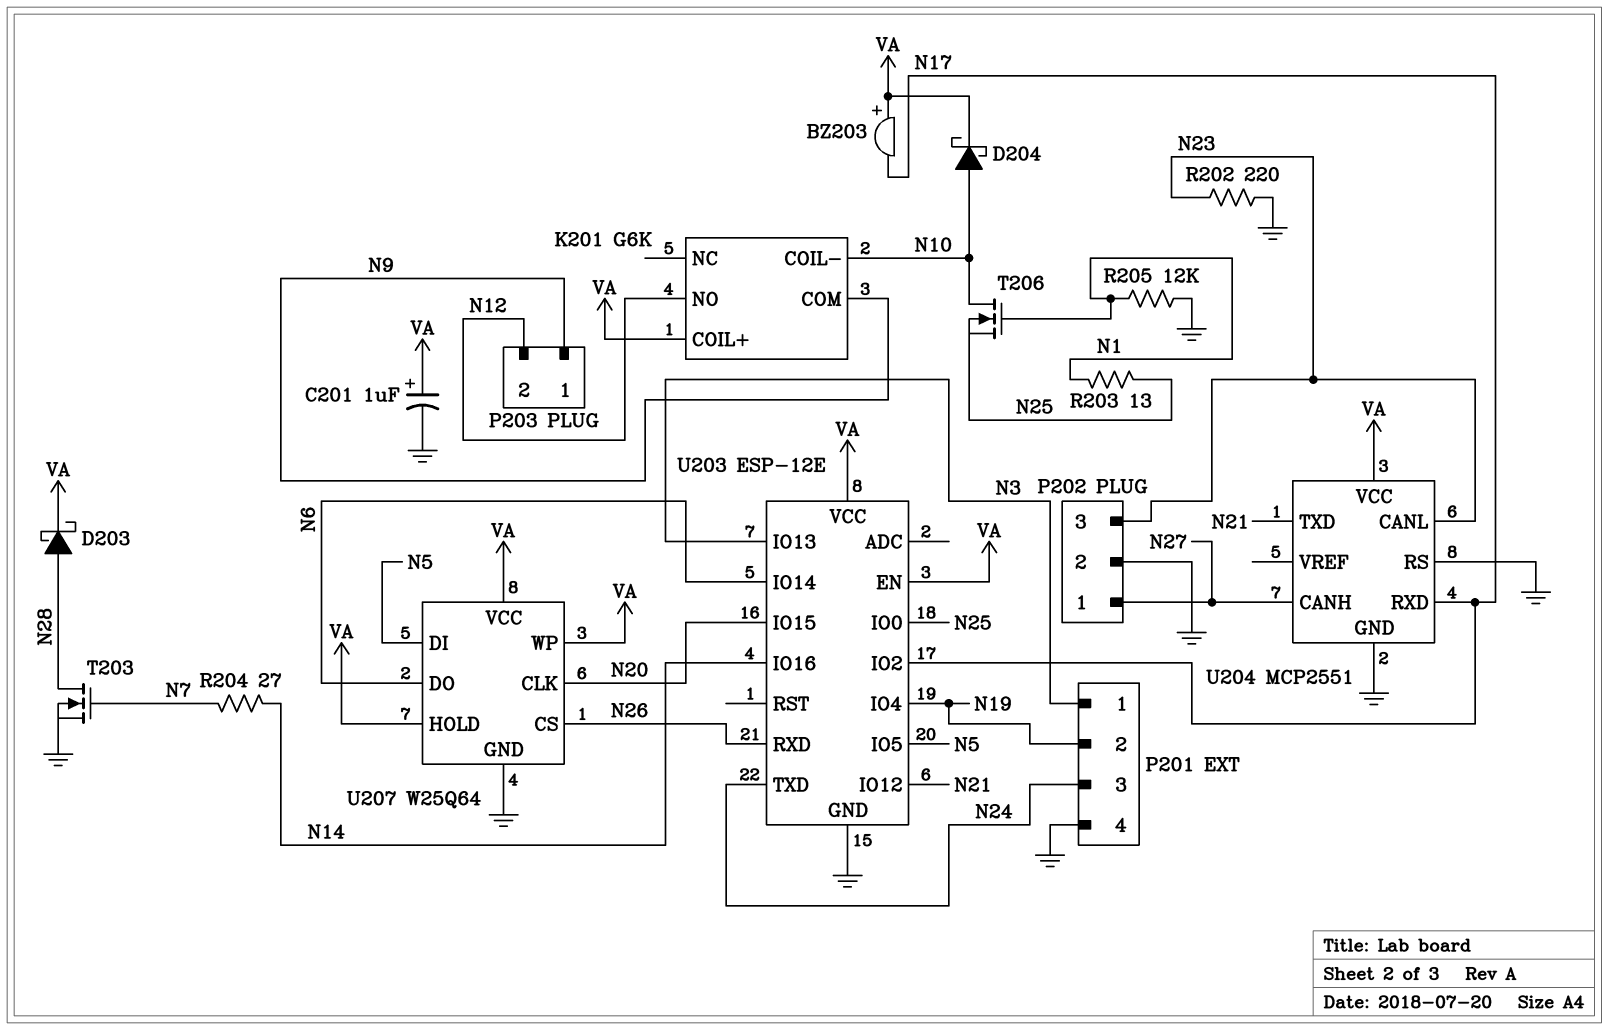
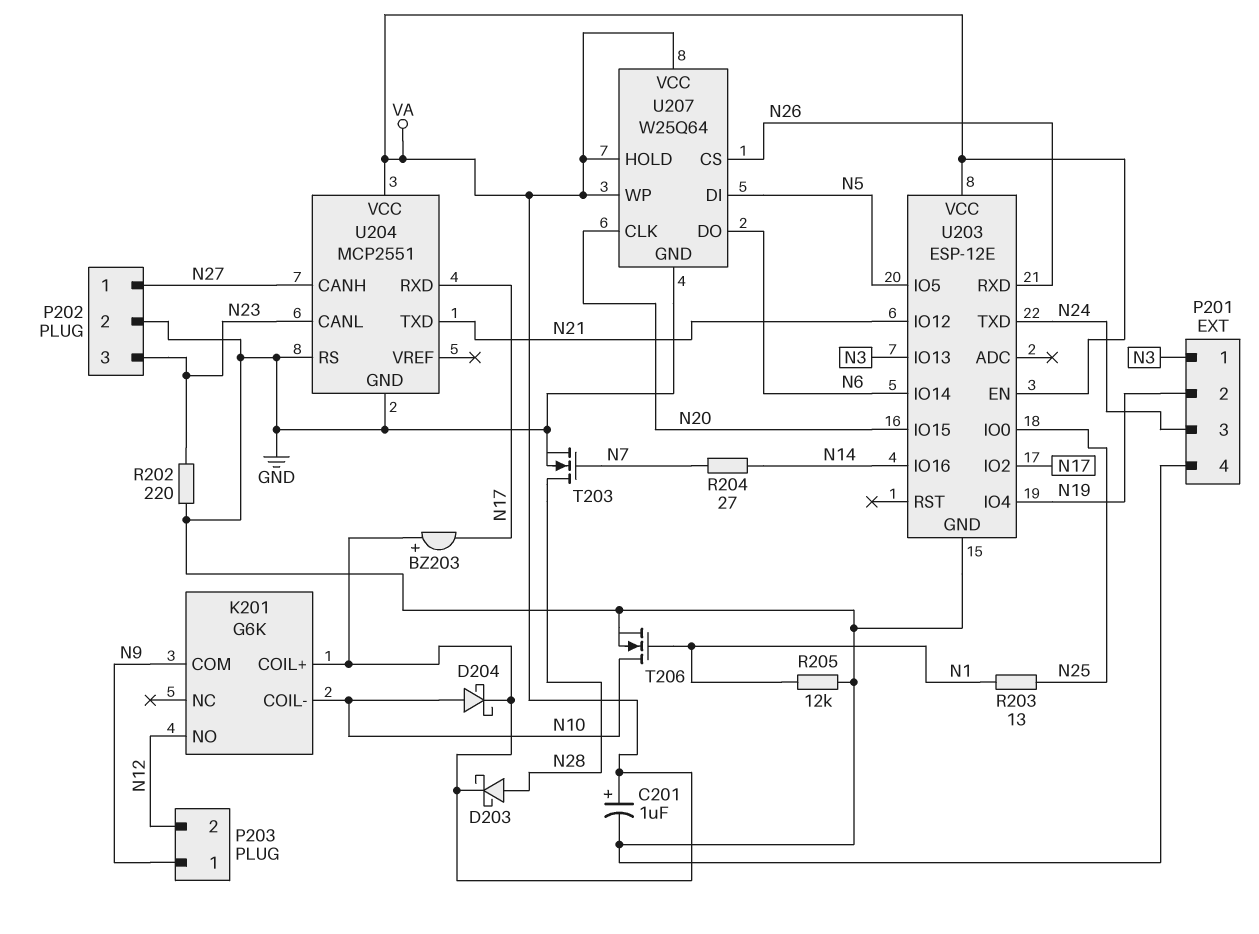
T206: NMOS (G N1, D N10, S N25) -> NMOS (G N1, D N10, S GND)

